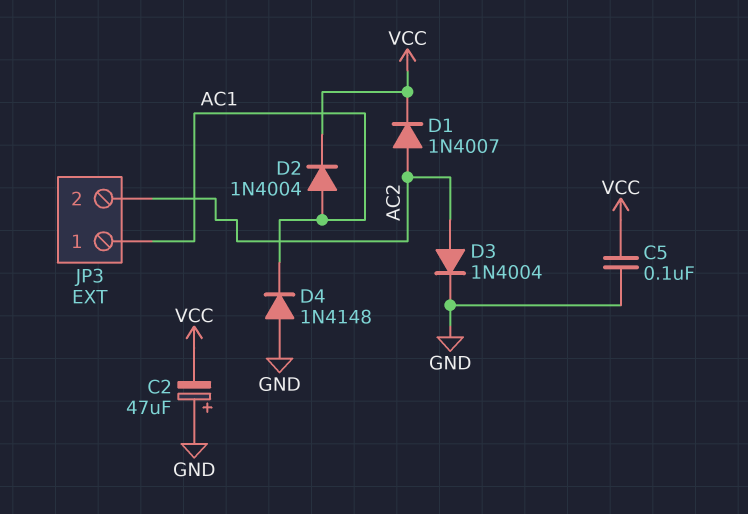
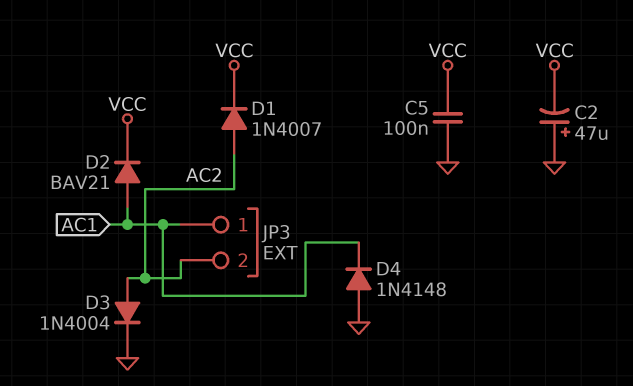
D2: diode 1N4004 (A AC1, K VCC) -> diode BAV21 (A AC1, K VCC)

